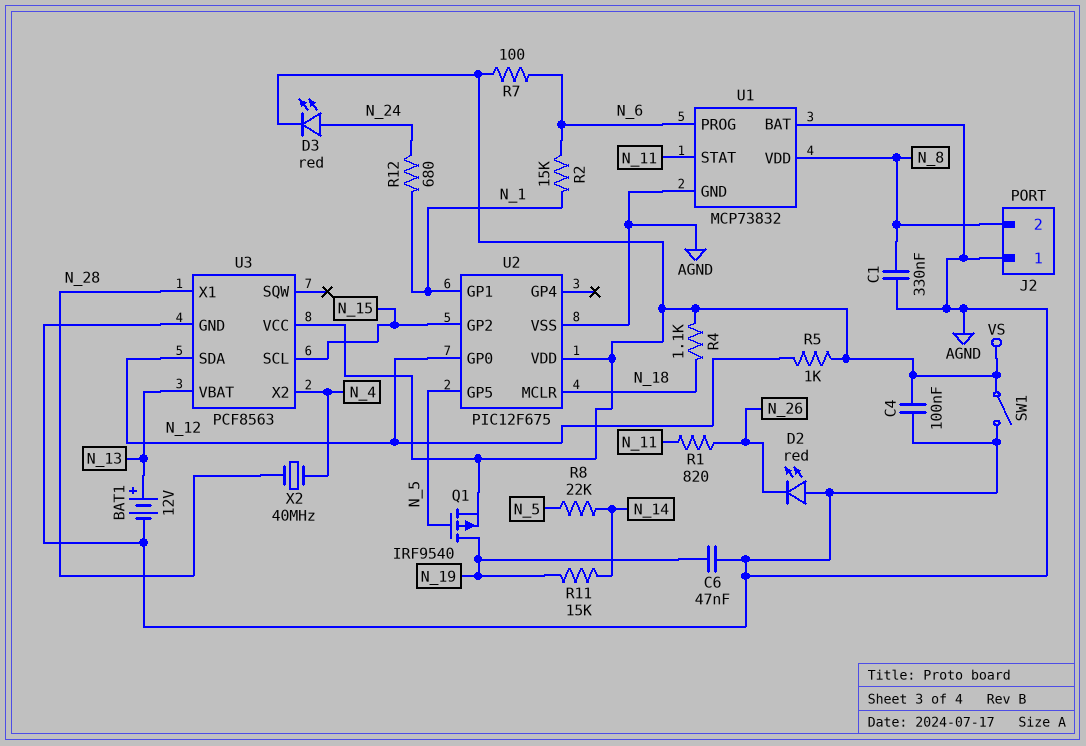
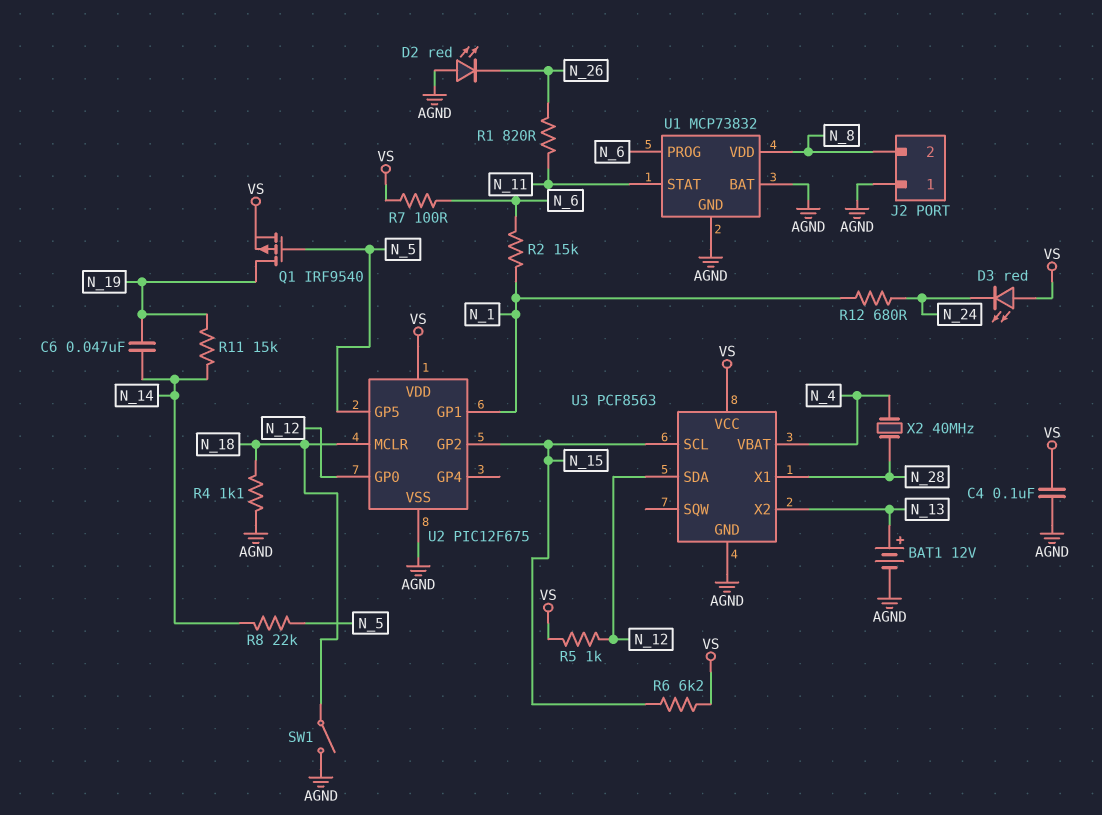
C1: 330nF (AGND, N_8) -> none
C6: 47nF (AGND, N_19) -> 47nF (N_14, N_19)
D3: LED red (A N_24, K VS) -> LED red (A VS, K N_24)
R4: 1.1k (N_18, VS) -> 1.1k (AGND, N_18)
R6: none -> 6.2k (N_15, VS)
SW1: switch (AGND, VS) -> switch (AGND, N_18)
U3 pin VBAT: N_13 -> N_4
U3 pin X2: N_4 -> N_13

